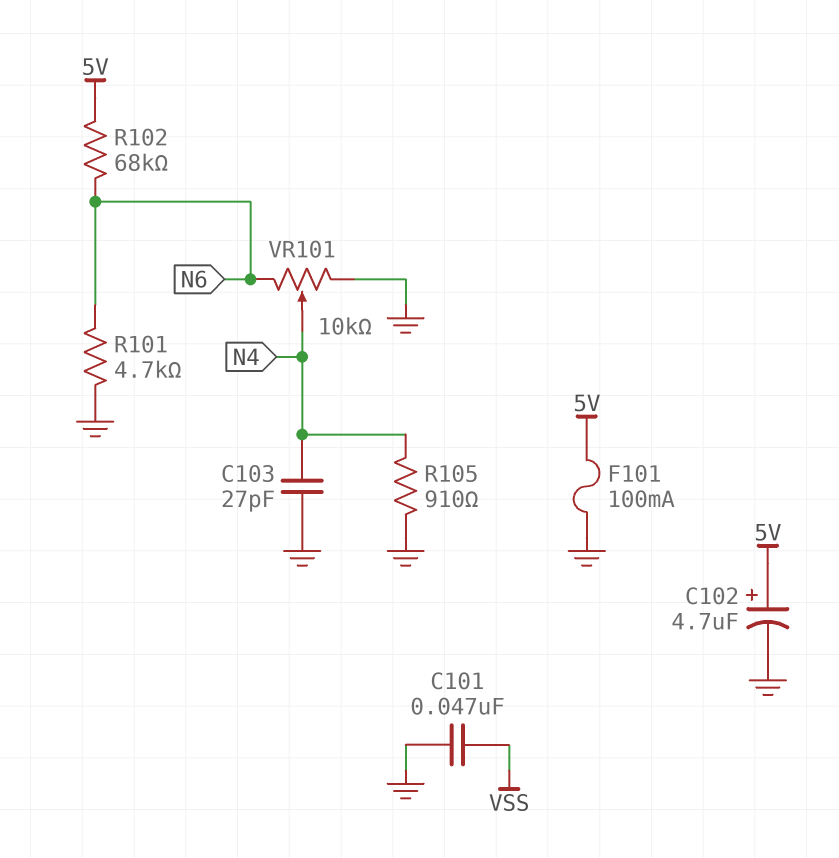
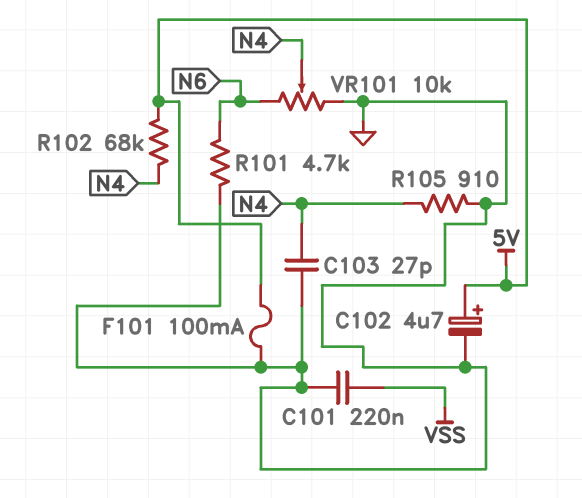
C101: 47nF (GND, VSS) -> 220nF (GND, VSS)
R102: 68k (5V, N6) -> 68k (5V, N4)

